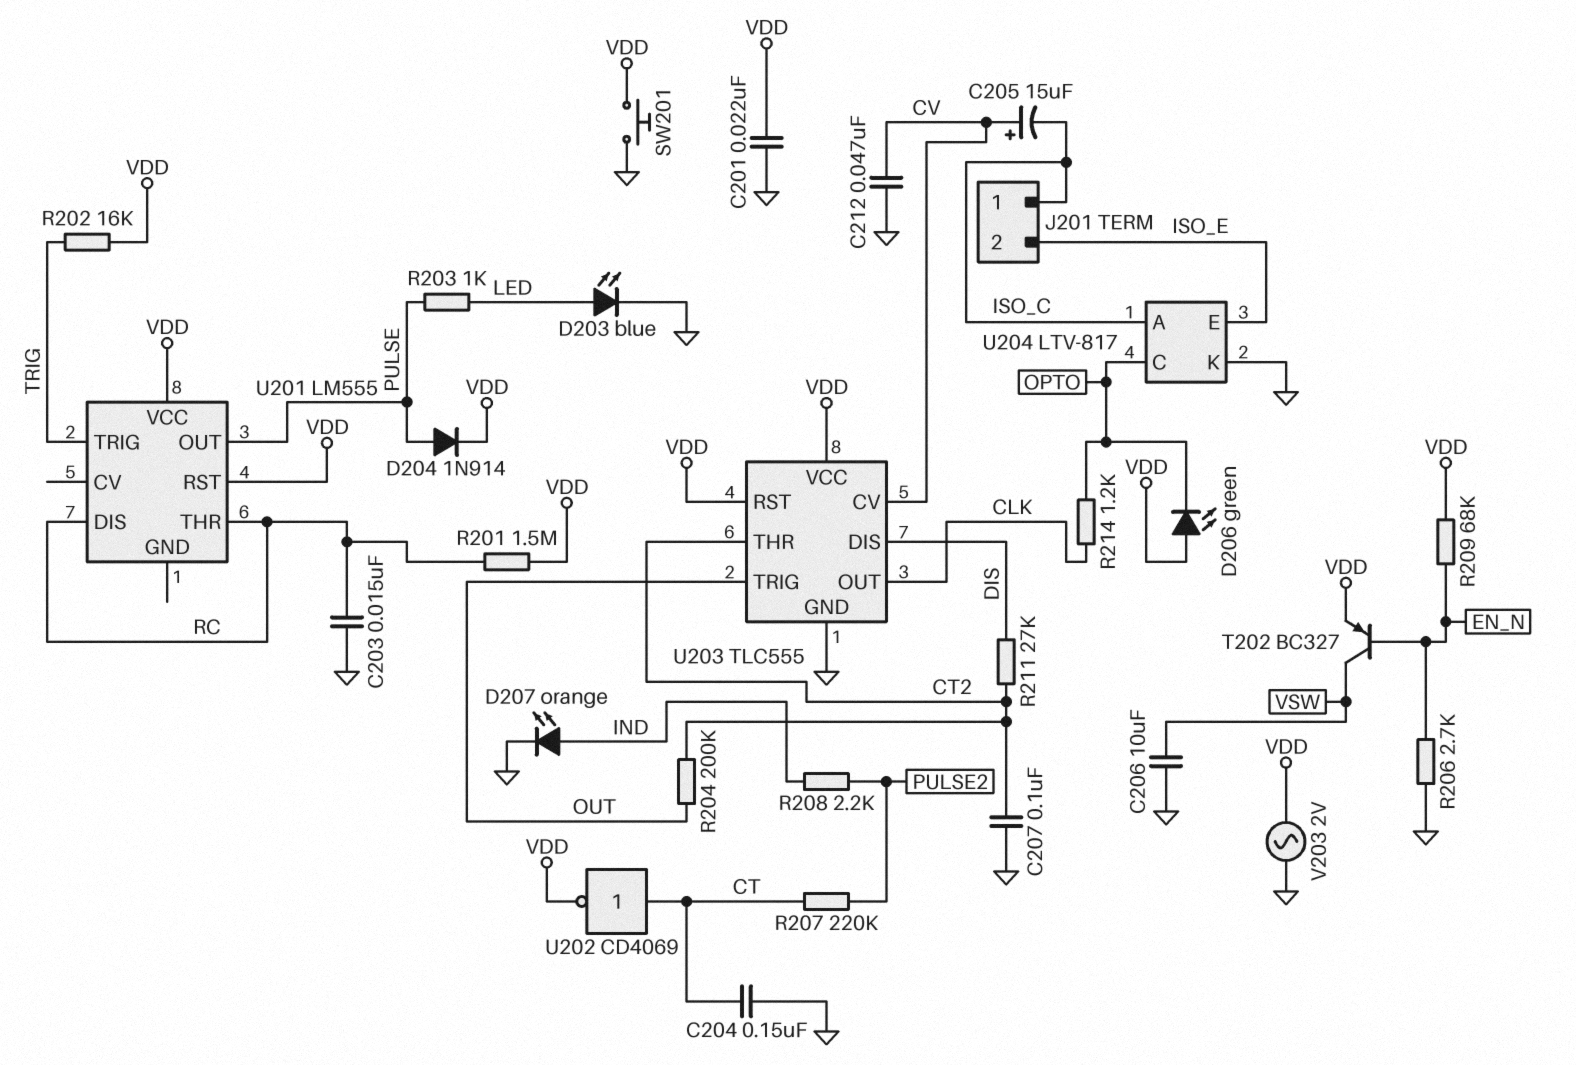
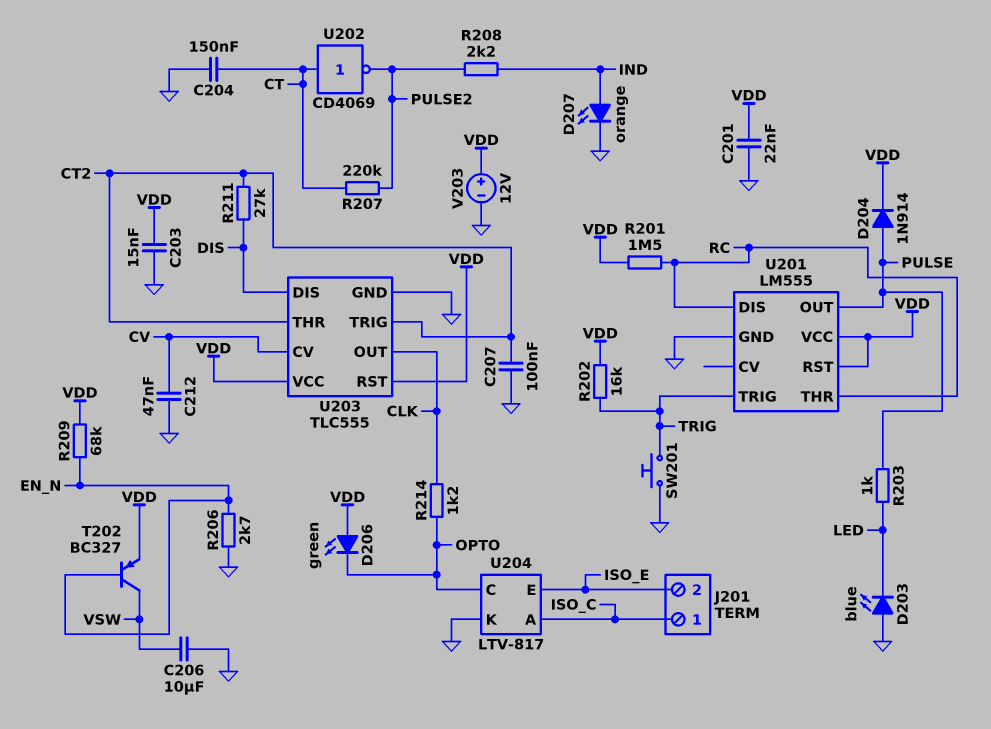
C203: 15nF (GND, RC) -> 15nF (GND, VDD)
C205: 15uF (plus CV, minus ISO_C) -> none
D203: LED blue (A LED, K GND) -> LED blue (A GND, K LED)
R204: 200k (CT2, OUT) -> none
SW201: button (GND, VDD) -> button (GND, TRIG)
U201 pin GND: none -> GND
U202: NOT CD4069 (in CT, out VDD) -> NOT CD4069 (in CT, out PULSE2)
U203 pin TRIG: OUT -> CT2
V203: AC 2V (GND, VDD) -> 12V (plus VDD, minus GND)

